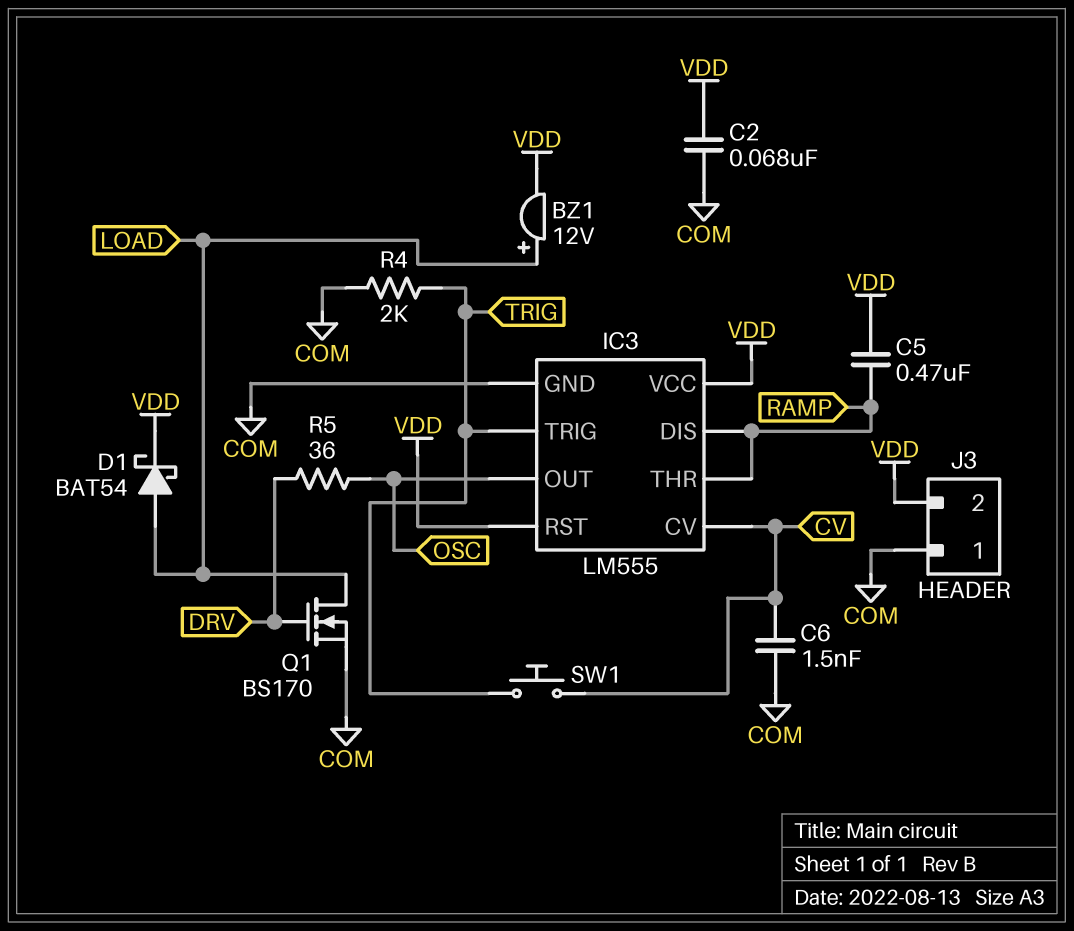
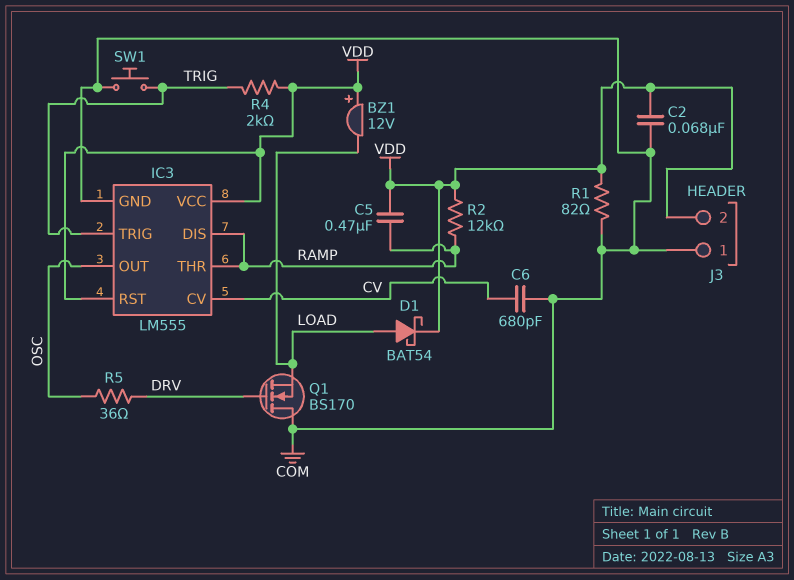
BZ1: buzzer 12V (plus LOAD, minus VDD) -> buzzer 12V (plus VDD, minus LOAD)
C6: 1.5nF (COM, CV) -> 680pF (COM, CV)
Q1: NMOS BS170 (G DRV, D LOAD, S COM) -> NMOS BS170 (G DRV, D COM, S LOAD)
R1: none -> 82 (COM, VDD)
R2: none -> 12k (RAMP, VDD)
R4: 2k (COM, TRIG) -> 2k (TRIG, VDD)
SW1: button (CV, TRIG) -> button (COM, TRIG)

